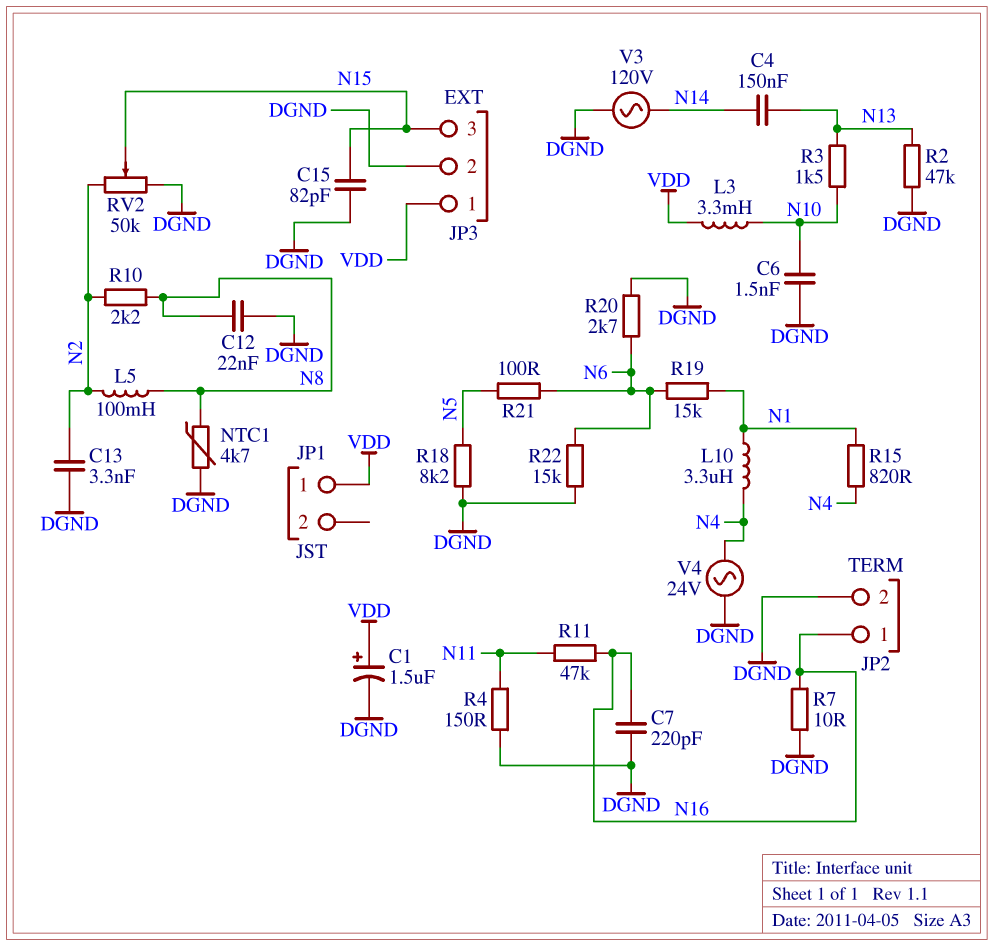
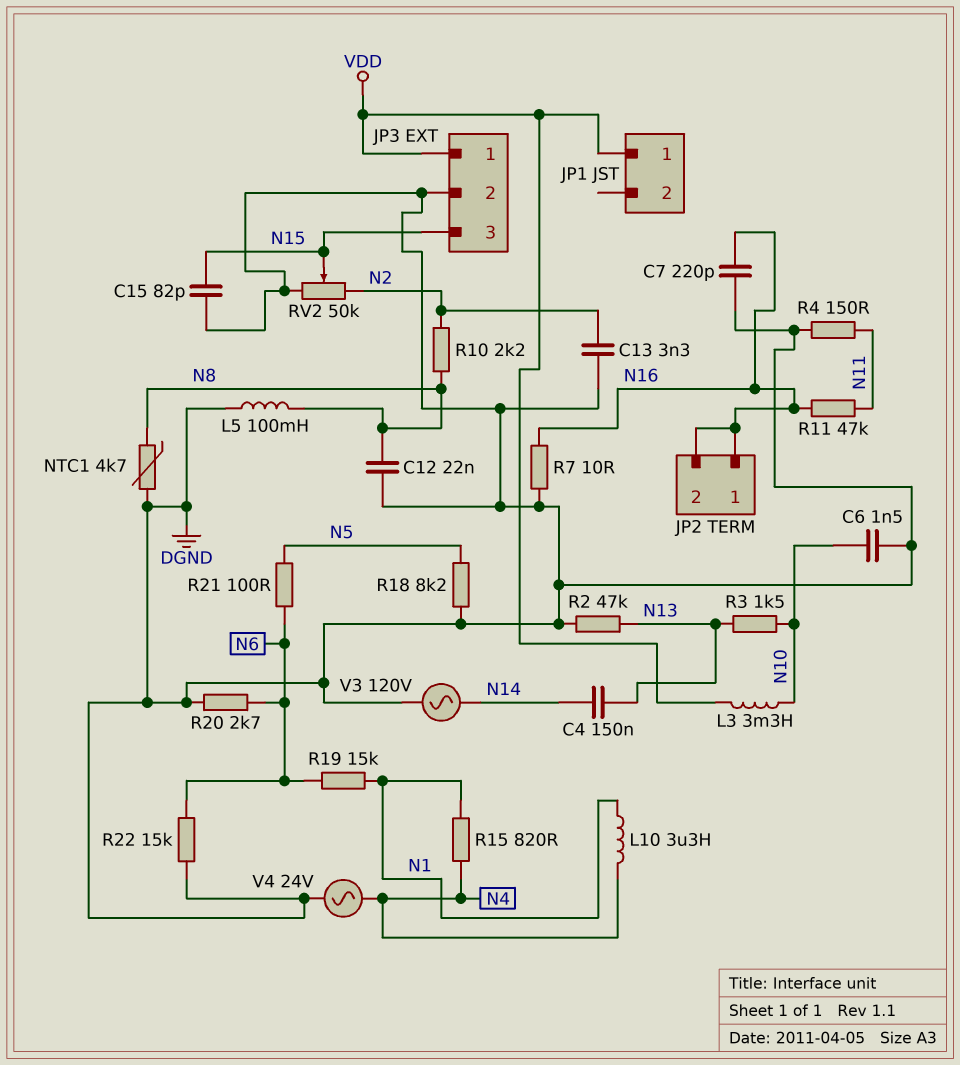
C1: 1.5uF (plus VDD, minus DGND) -> none
JP2 pin 2: DGND -> N16
L5: 100mH (N2, N8) -> 100mH (DGND, N8)

